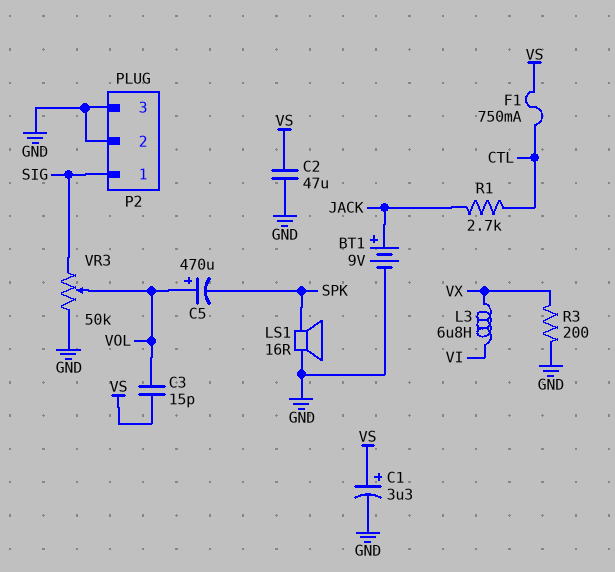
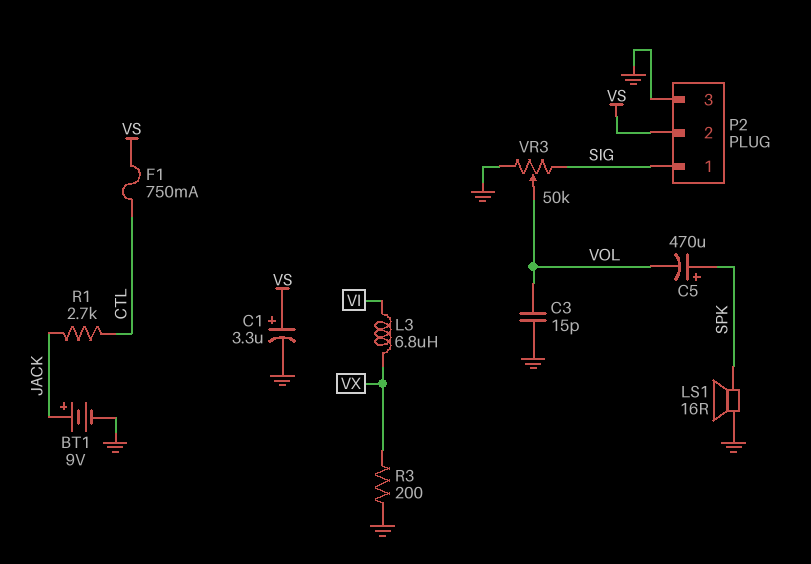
C2: 47uF (GND, VS) -> none
C3: 15pF (VOL, VS) -> 15pF (GND, VOL)
C5: 470uF (plus VOL, minus SPK) -> 470uF (plus SPK, minus VOL)
P2 pin 2: GND -> VS

